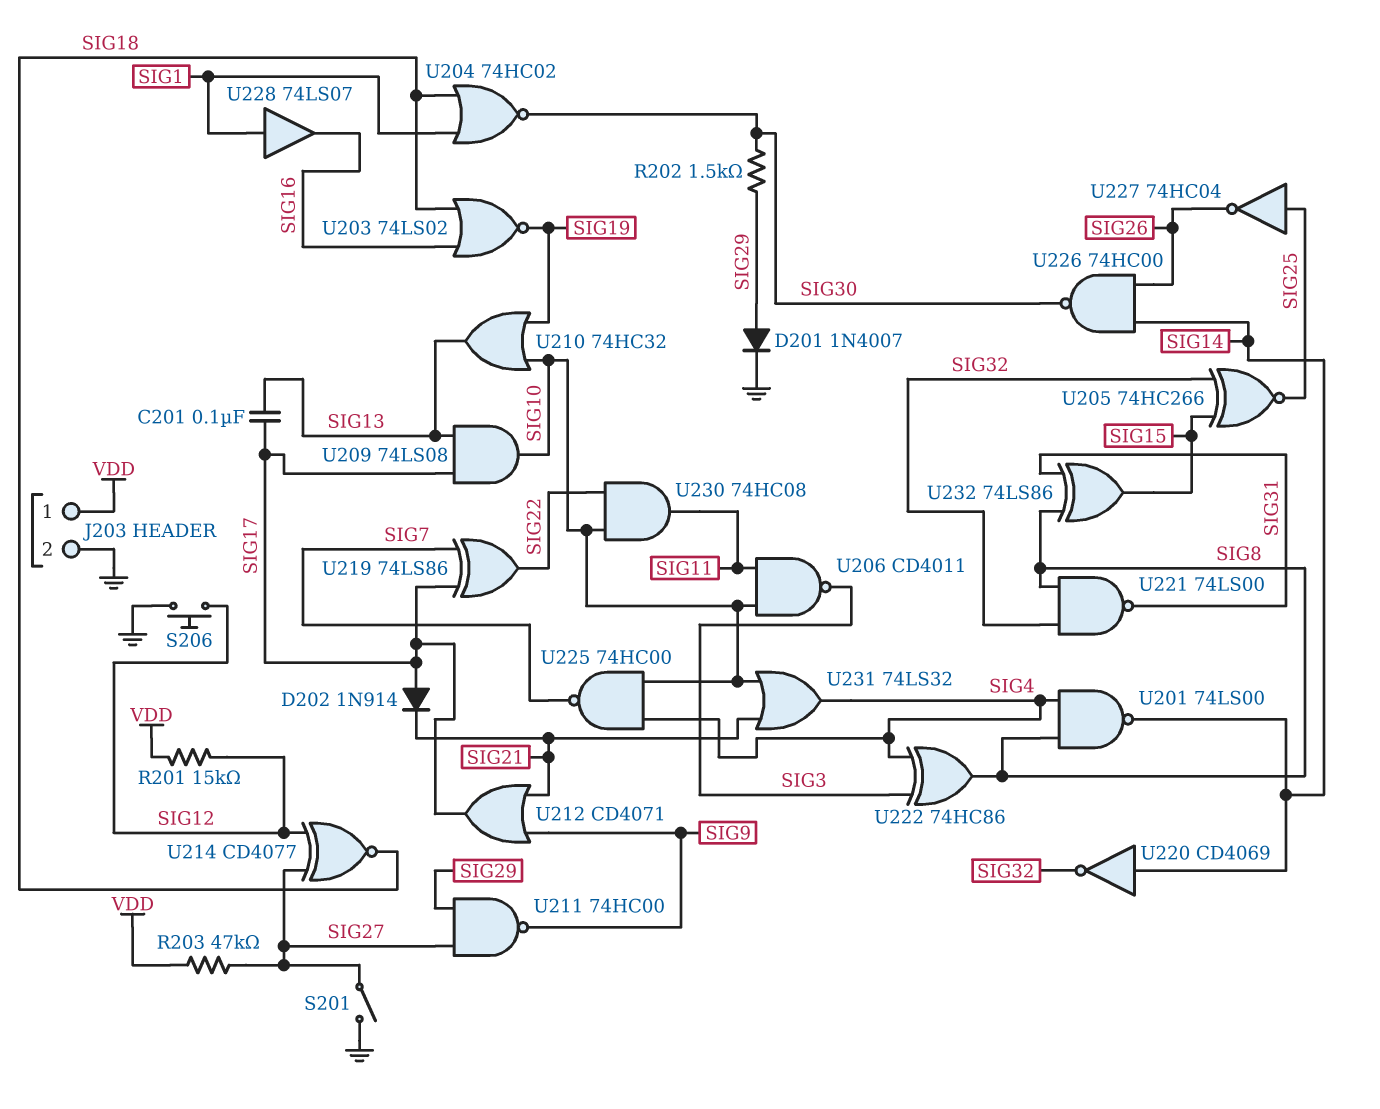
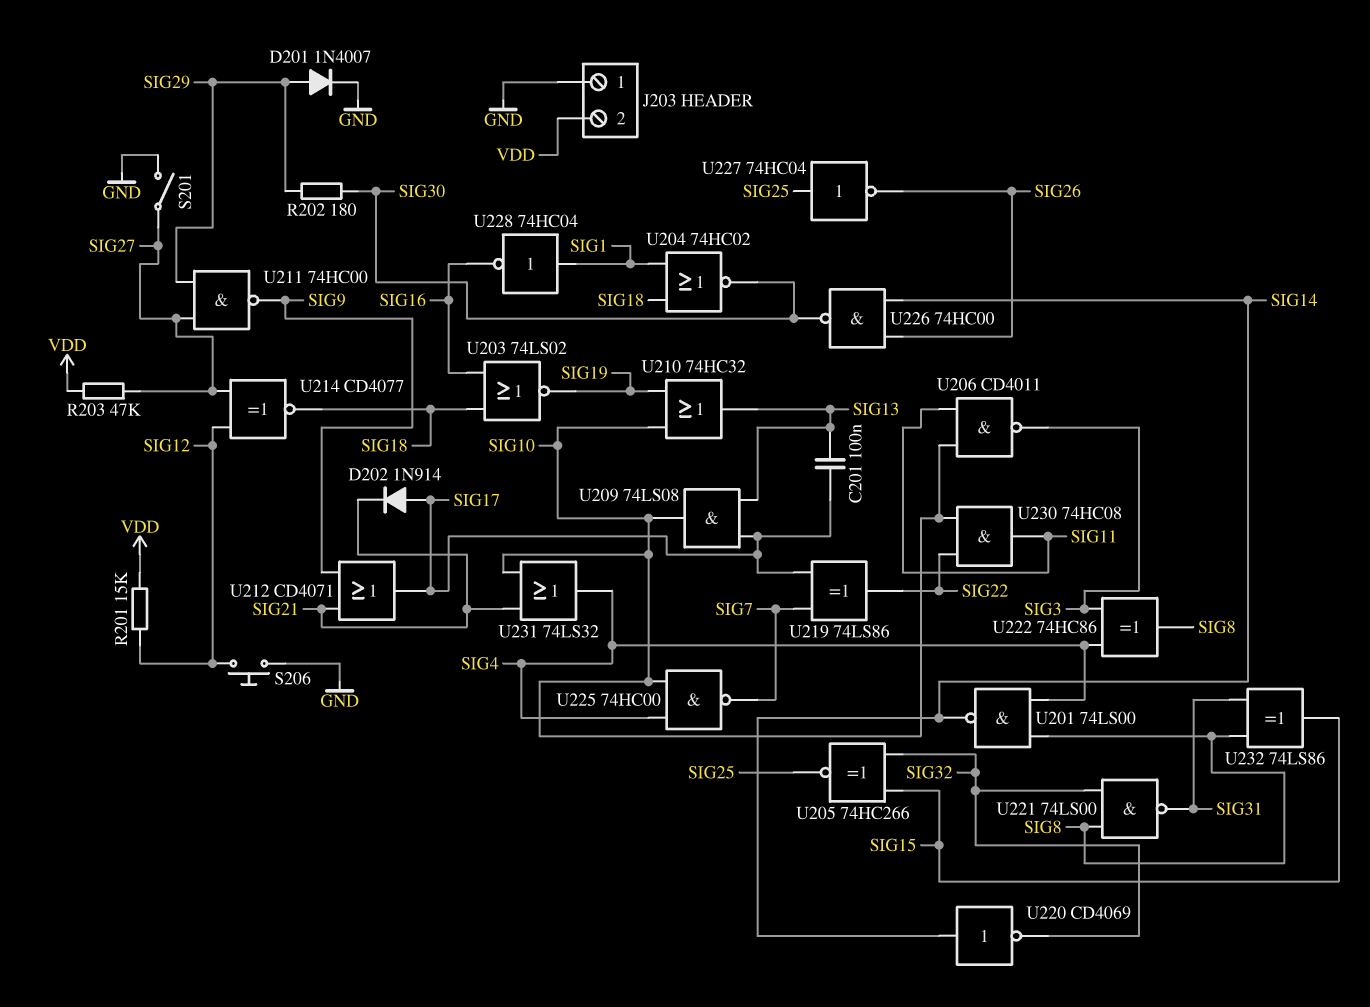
J203 pin 1: VDD -> GND
J203 pin 2: GND -> VDD
R202: 1.5k (SIG29, SIG30) -> 180 (SIG29, SIG30)
U228: buffer 74LS07 (in SIG1, out SIG16) -> NOT 74HC04 (in SIG1, out SIG16)

